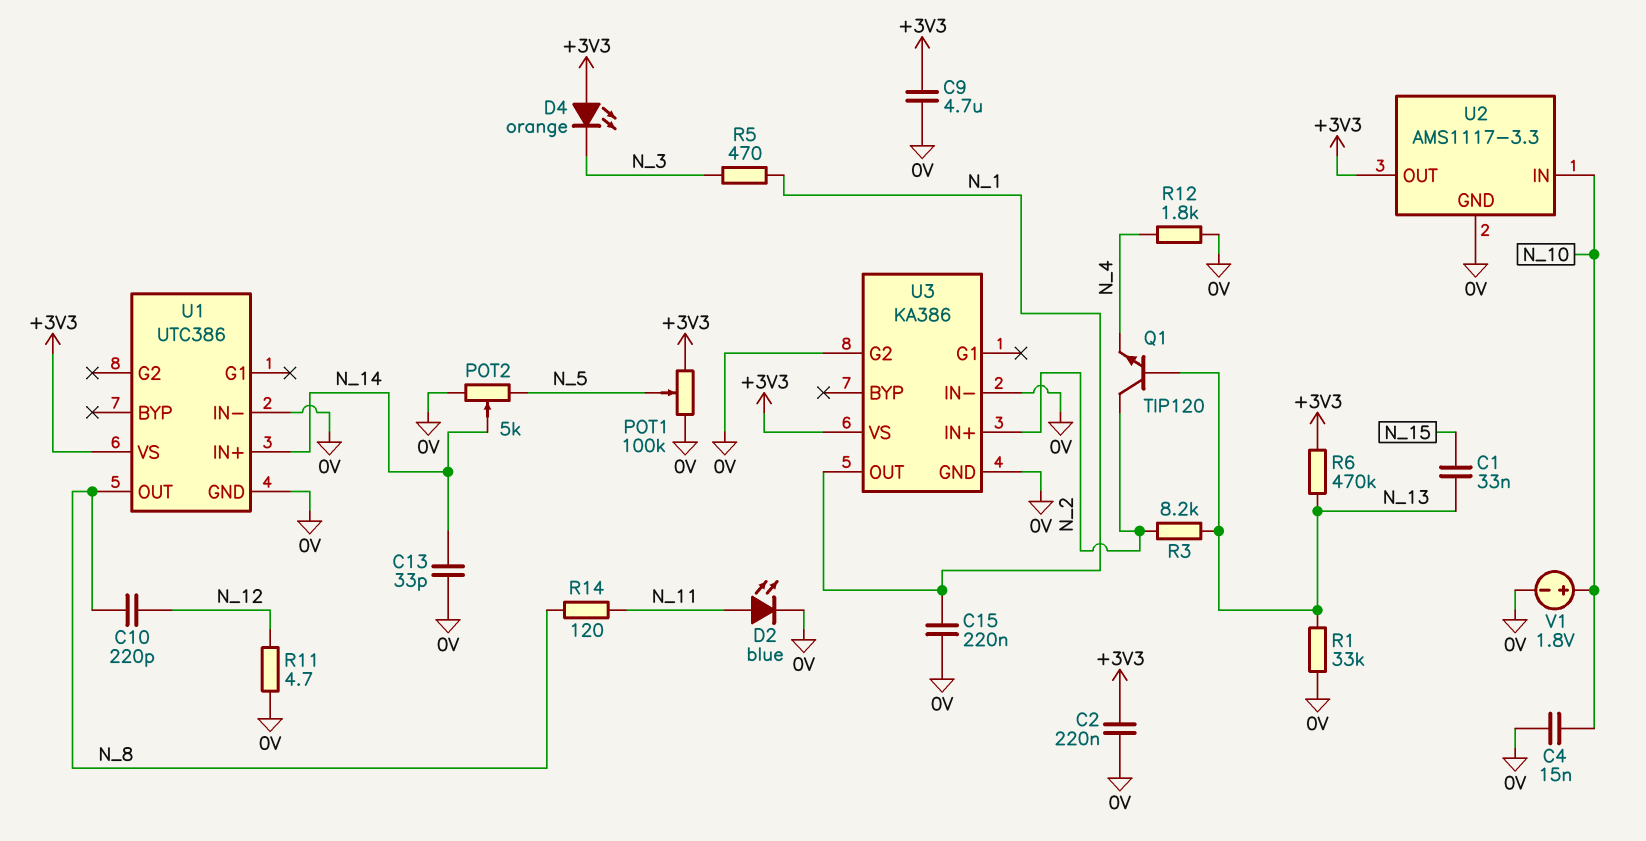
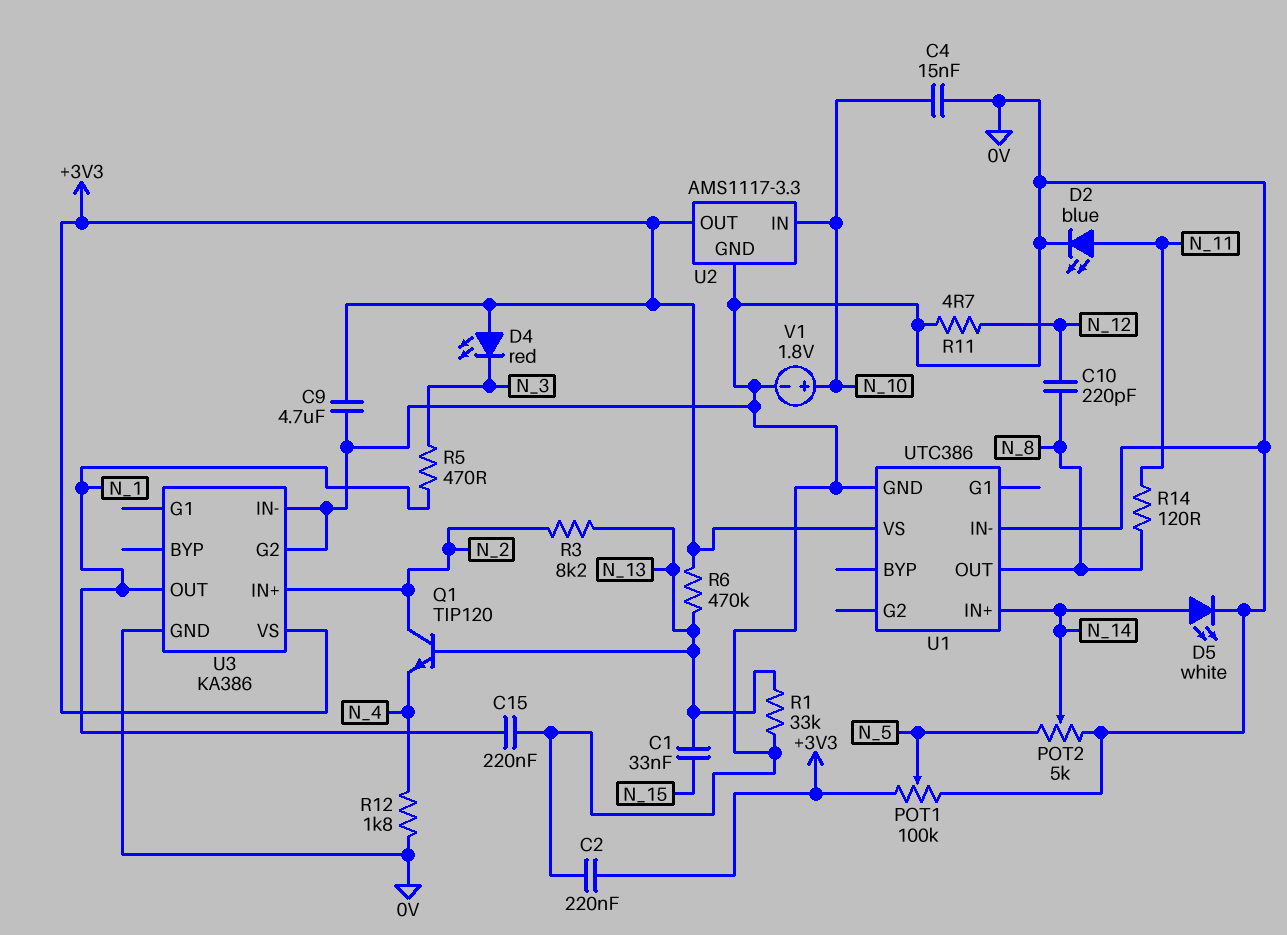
C13: 33pF (0V, N_14) -> none
D4: LED orange (A +3V3, K N_3) -> LED red (A +3V3, K N_3)
D5: none -> LED white (A N_14, K 0V)

